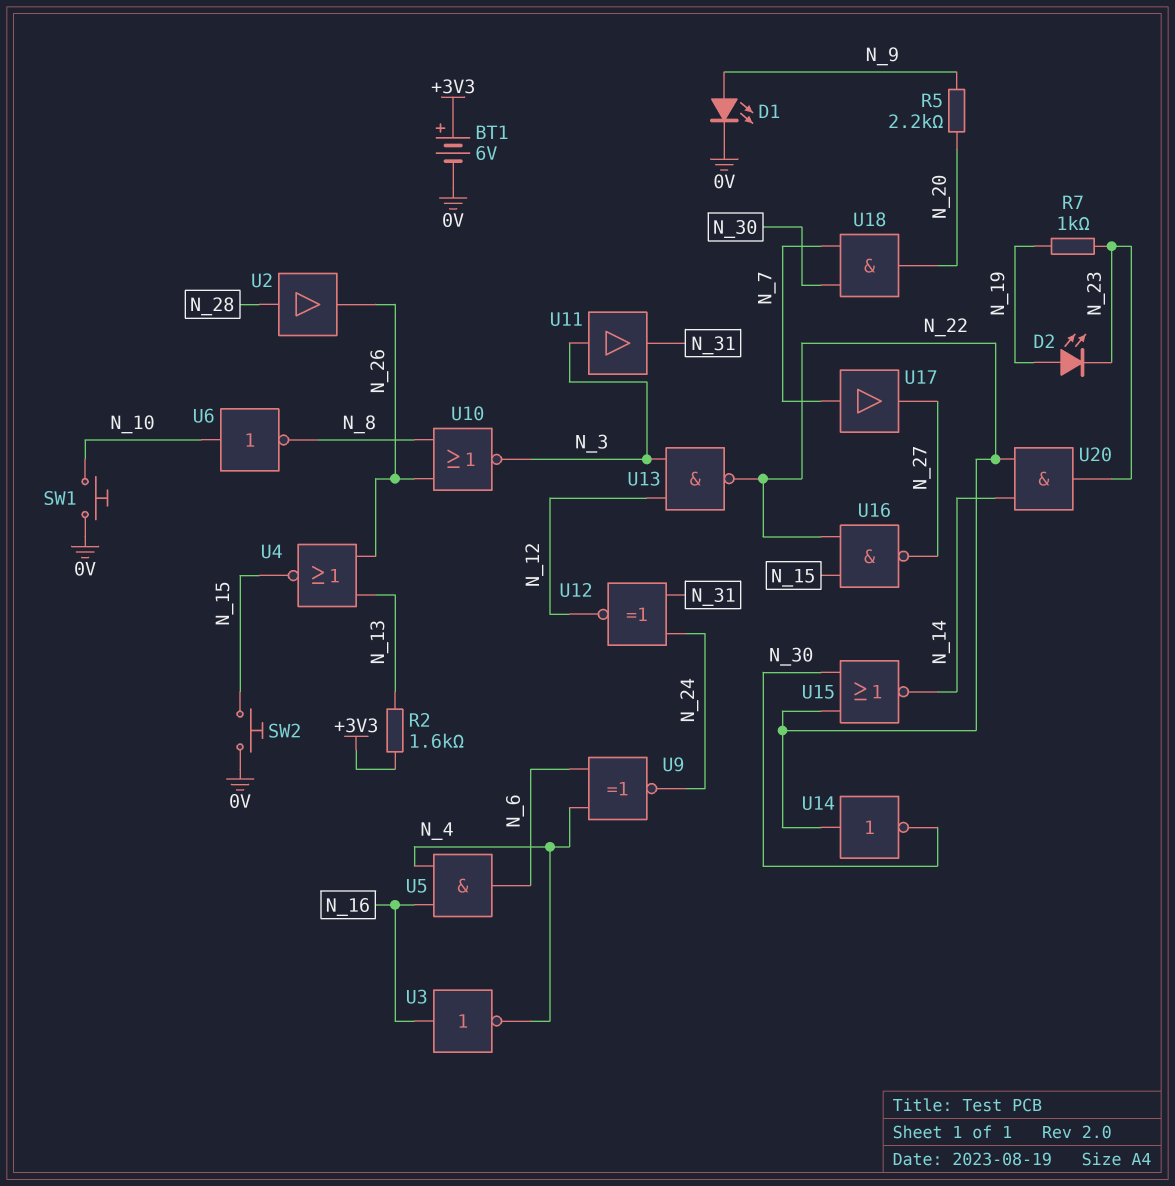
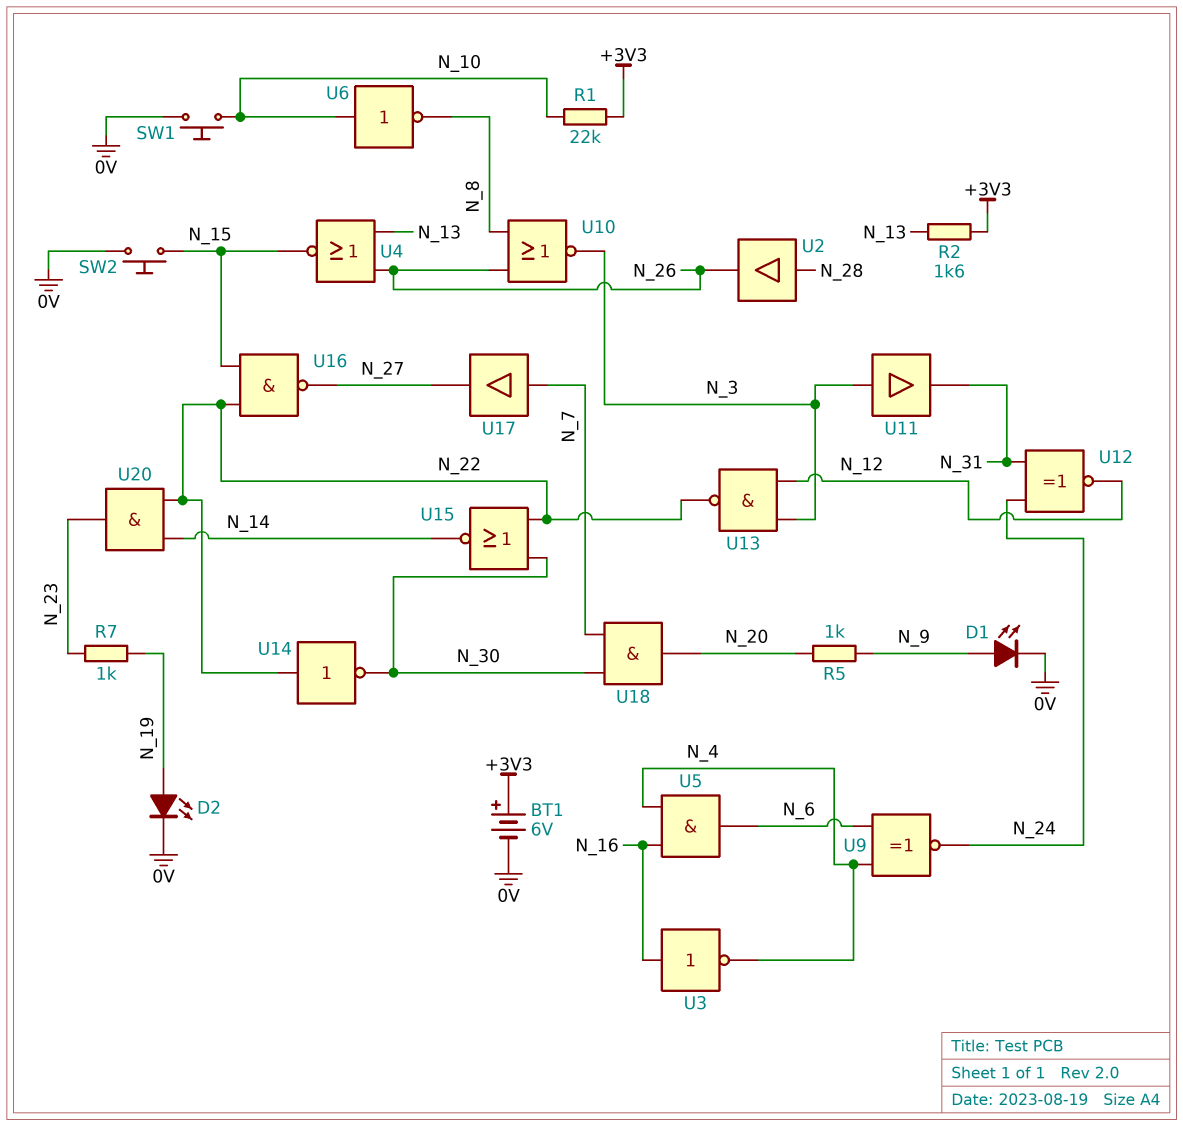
D2: LED (A N_19, K N_23) -> LED (A N_19, K 0V)
R1: none -> 22k (+3V3, N_10)
R5: 2.2k (N_9, N_20) -> 1k (N_9, N_20)

